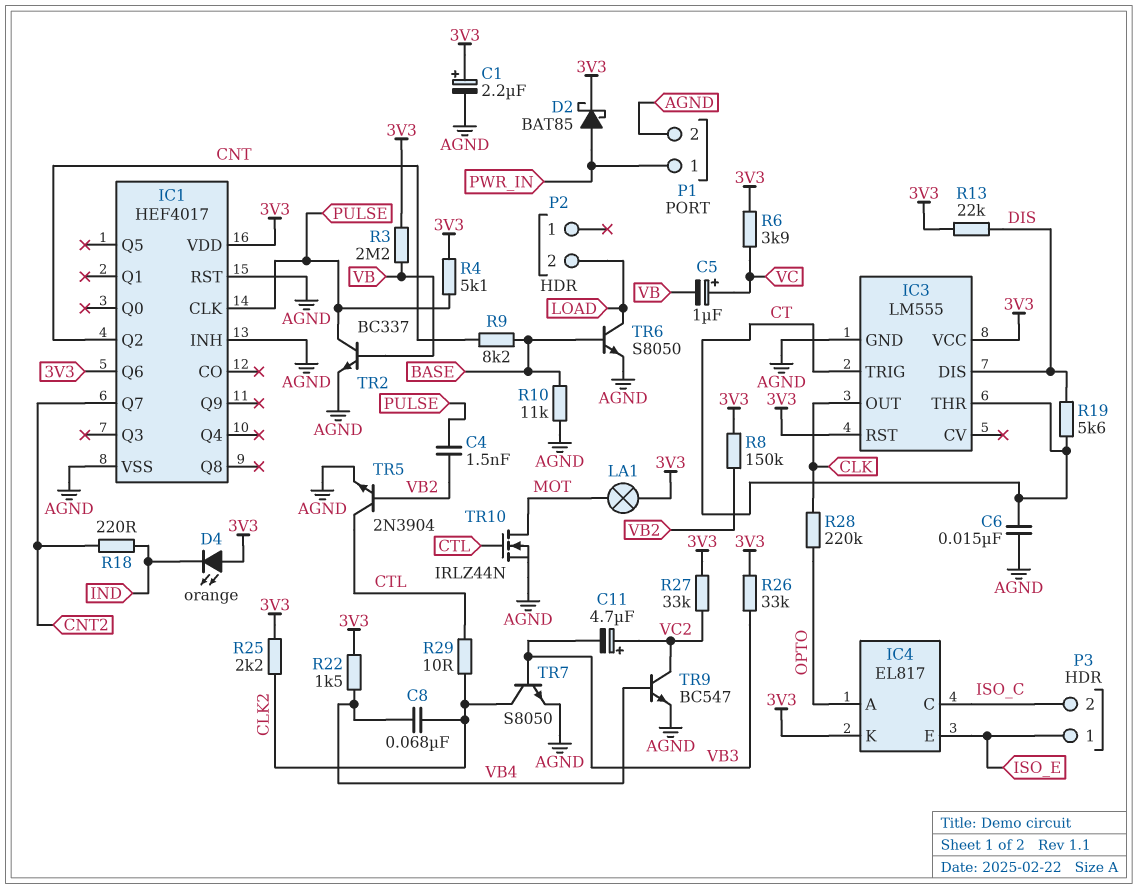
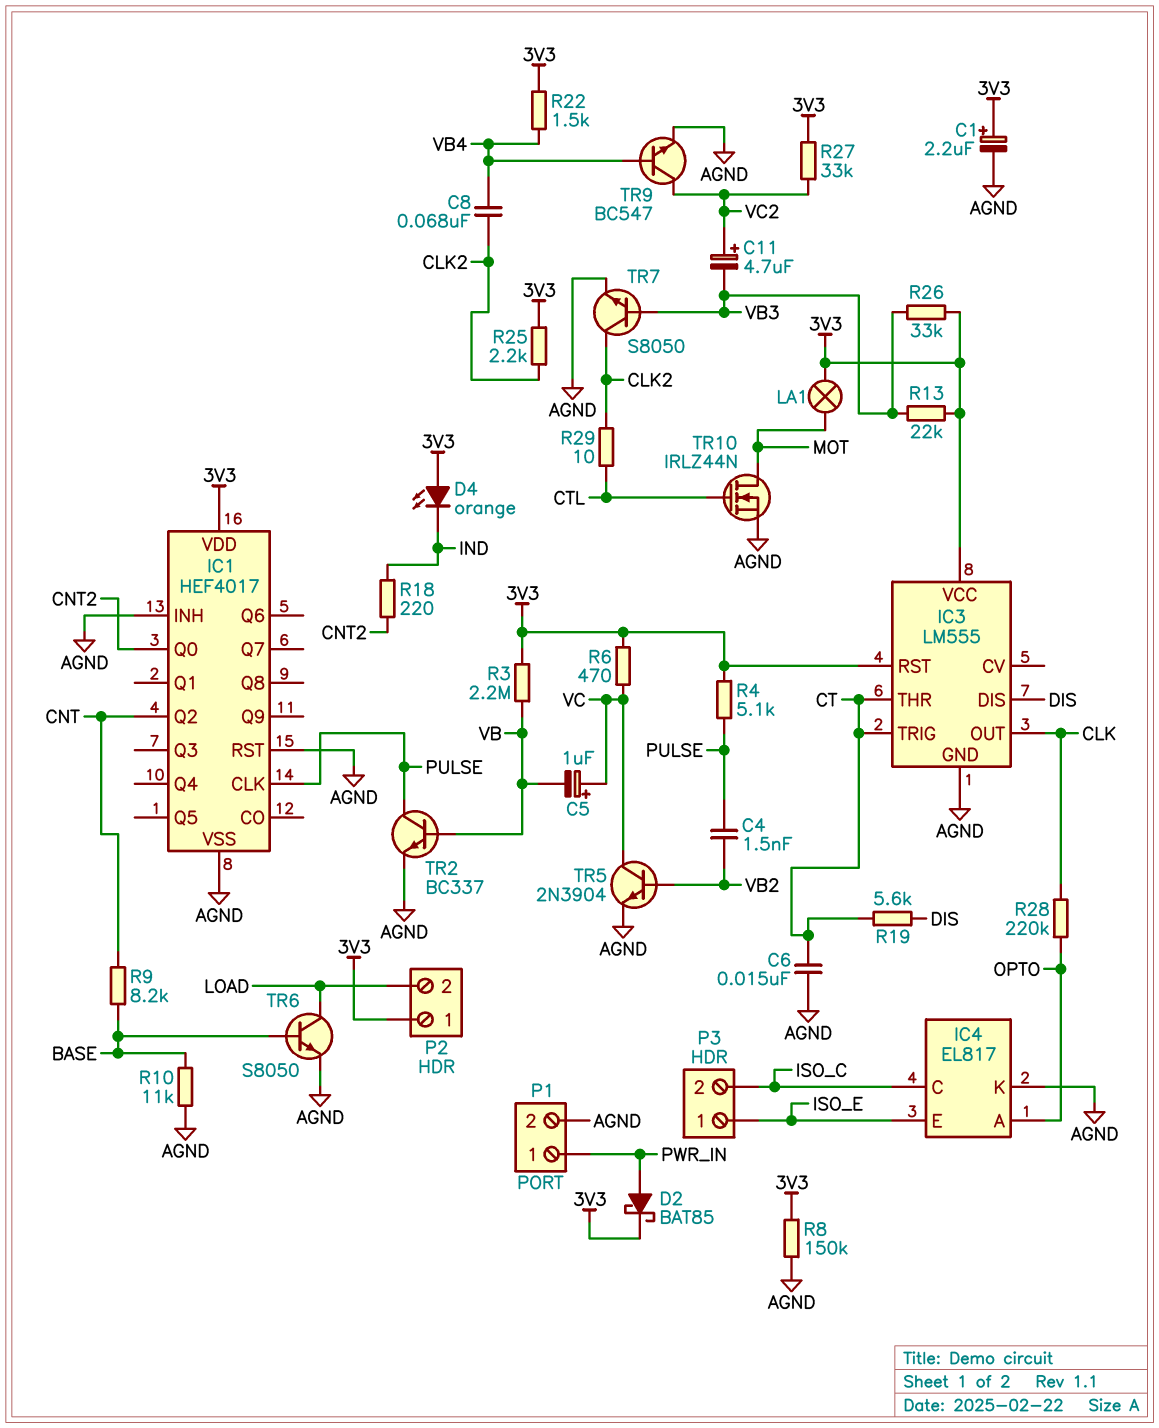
IC1 pin Q0: none -> CNT2
IC1 pin Q6: 3V3 -> none
IC1 pin Q7: CNT2 -> none
IC4 pin K: 3V3 -> AGND
P2 pin 1: none -> 3V3
R6: 3.9k (3V3, VC) -> 470 (3V3, VC)
R8: 150k (3V3, VB2) -> 150k (3V3, AGND)
R13: 22k (3V3, DIS) -> 22k (3V3, VB3)
TR5: NPN 2N3904 (B VB2, C CTL, E AGND) -> NPN 2N3904 (B VB2, C VC, E AGND)

